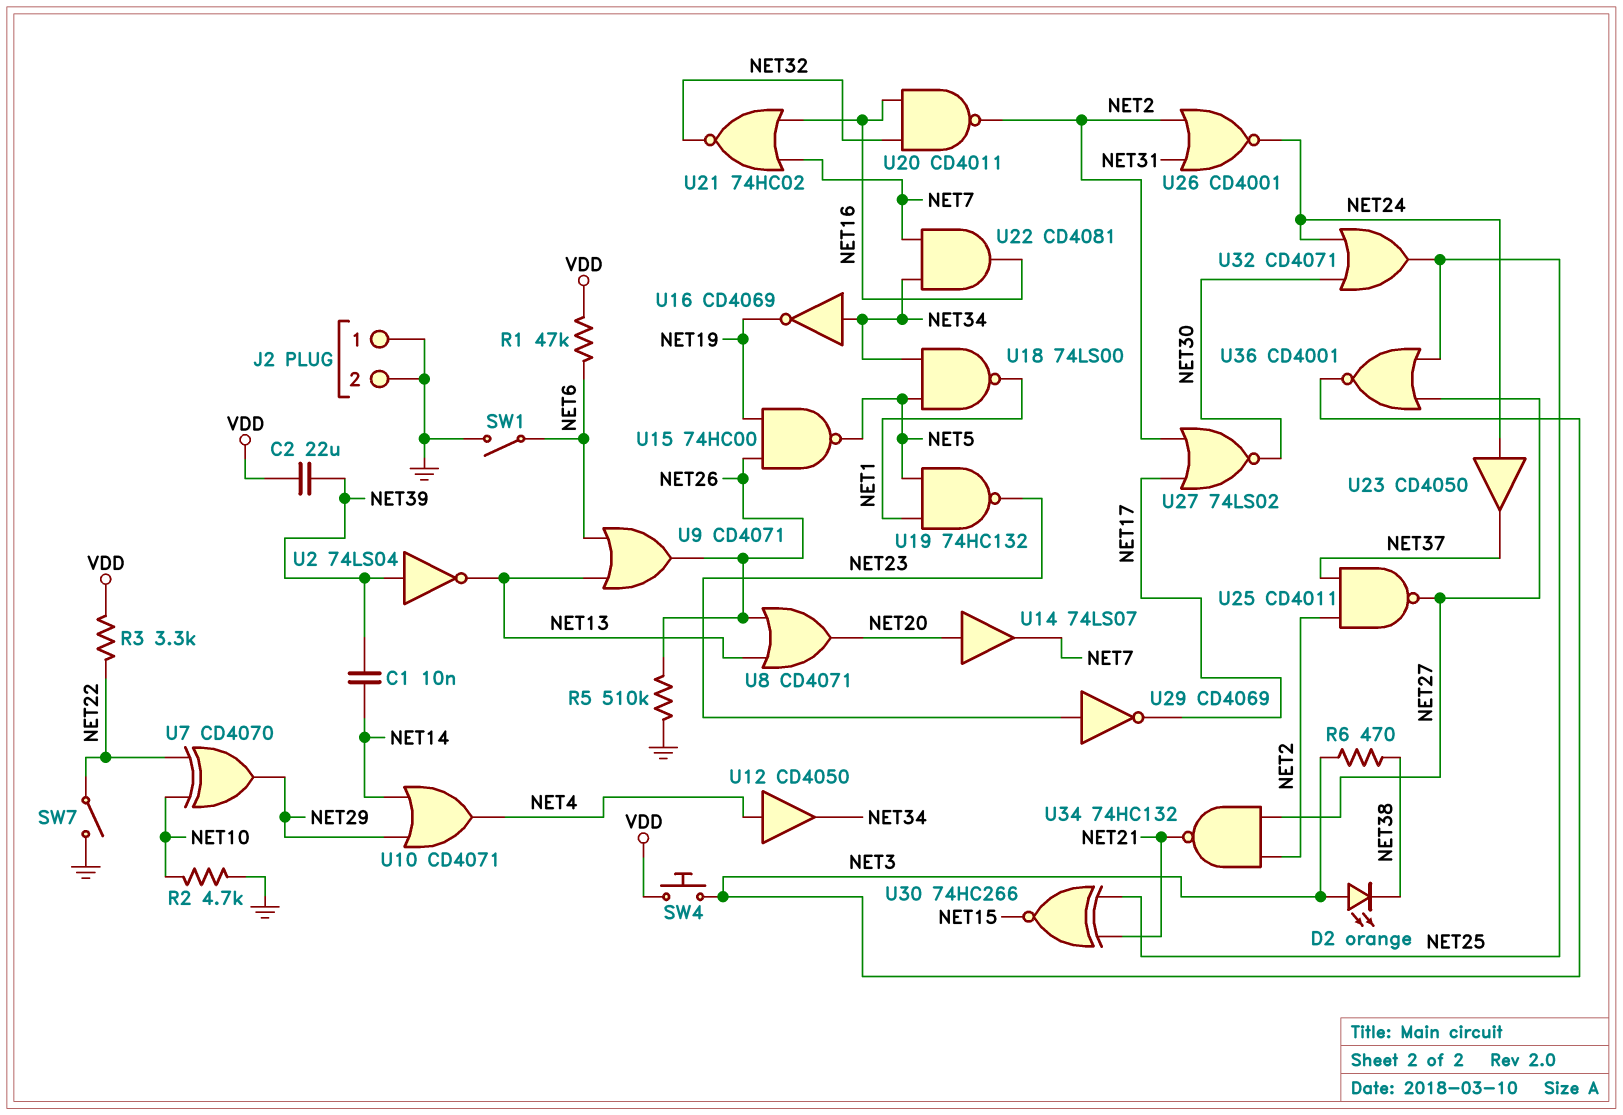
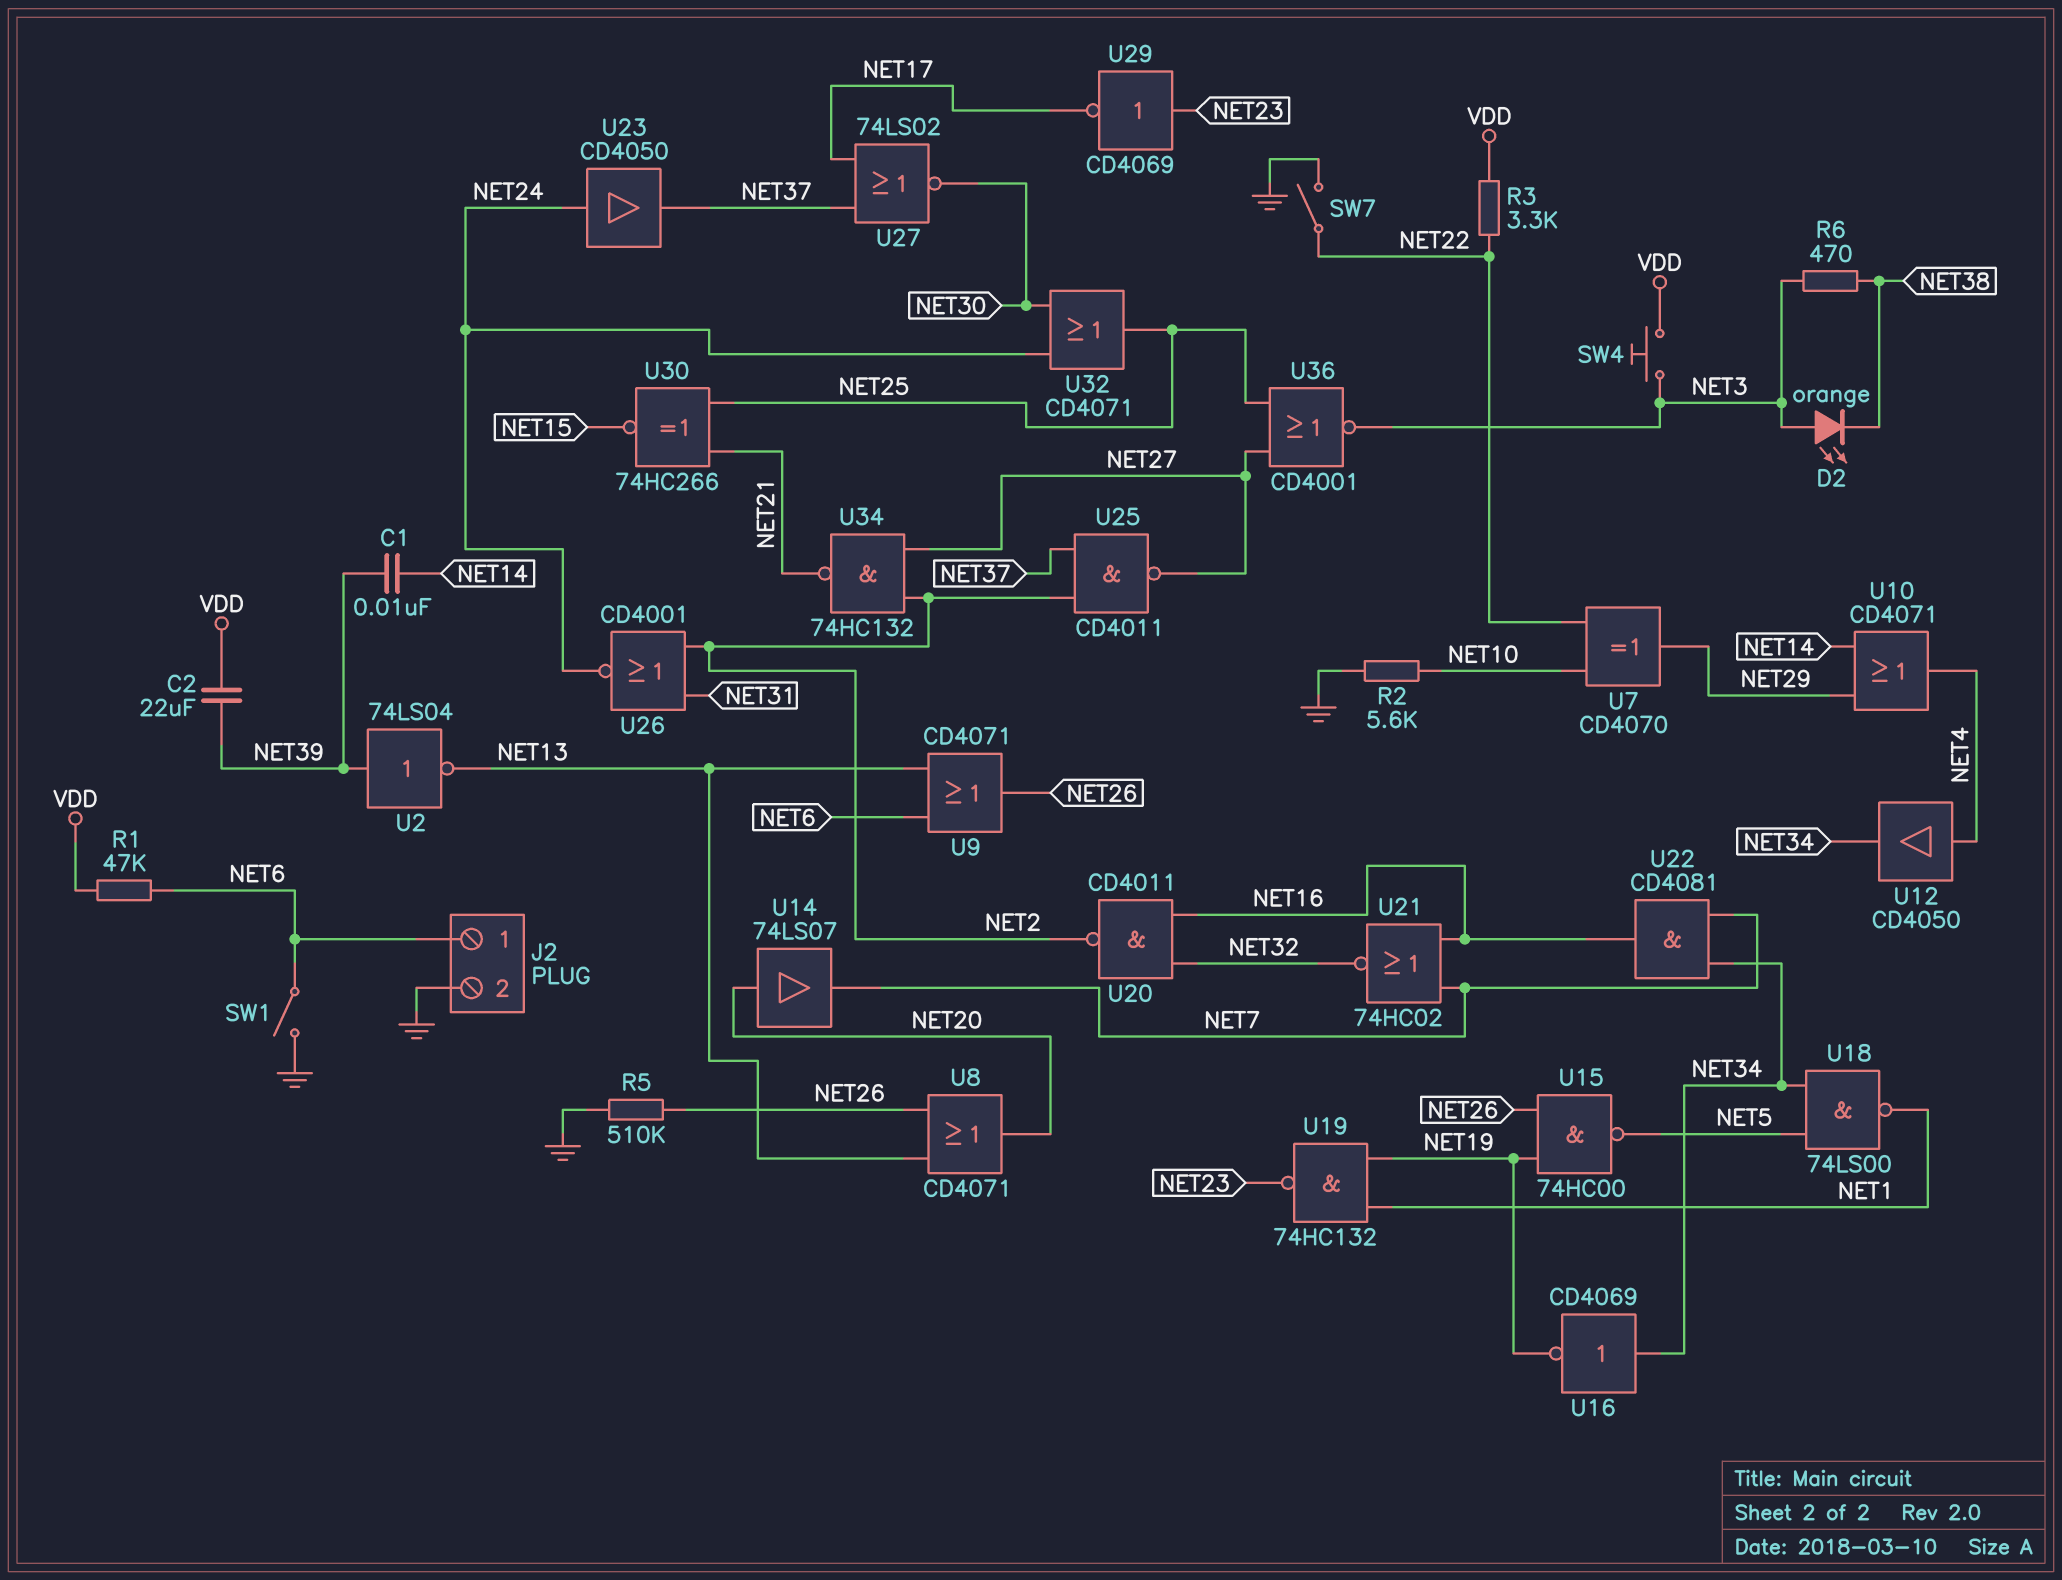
J2 pin 1: GND -> NET6
R2: 4.7k (GND, NET10) -> 5.6k (GND, NET10)
U19: NAND 74HC132 (in NET1, in NET5, out NET23) -> NAND 74HC132 (in NET1, in NET19, out NET23)
U27: NOR 74LS02 (in NET2, in NET17, out NET30) -> NOR 74LS02 (in NET17, in NET37, out NET30)

